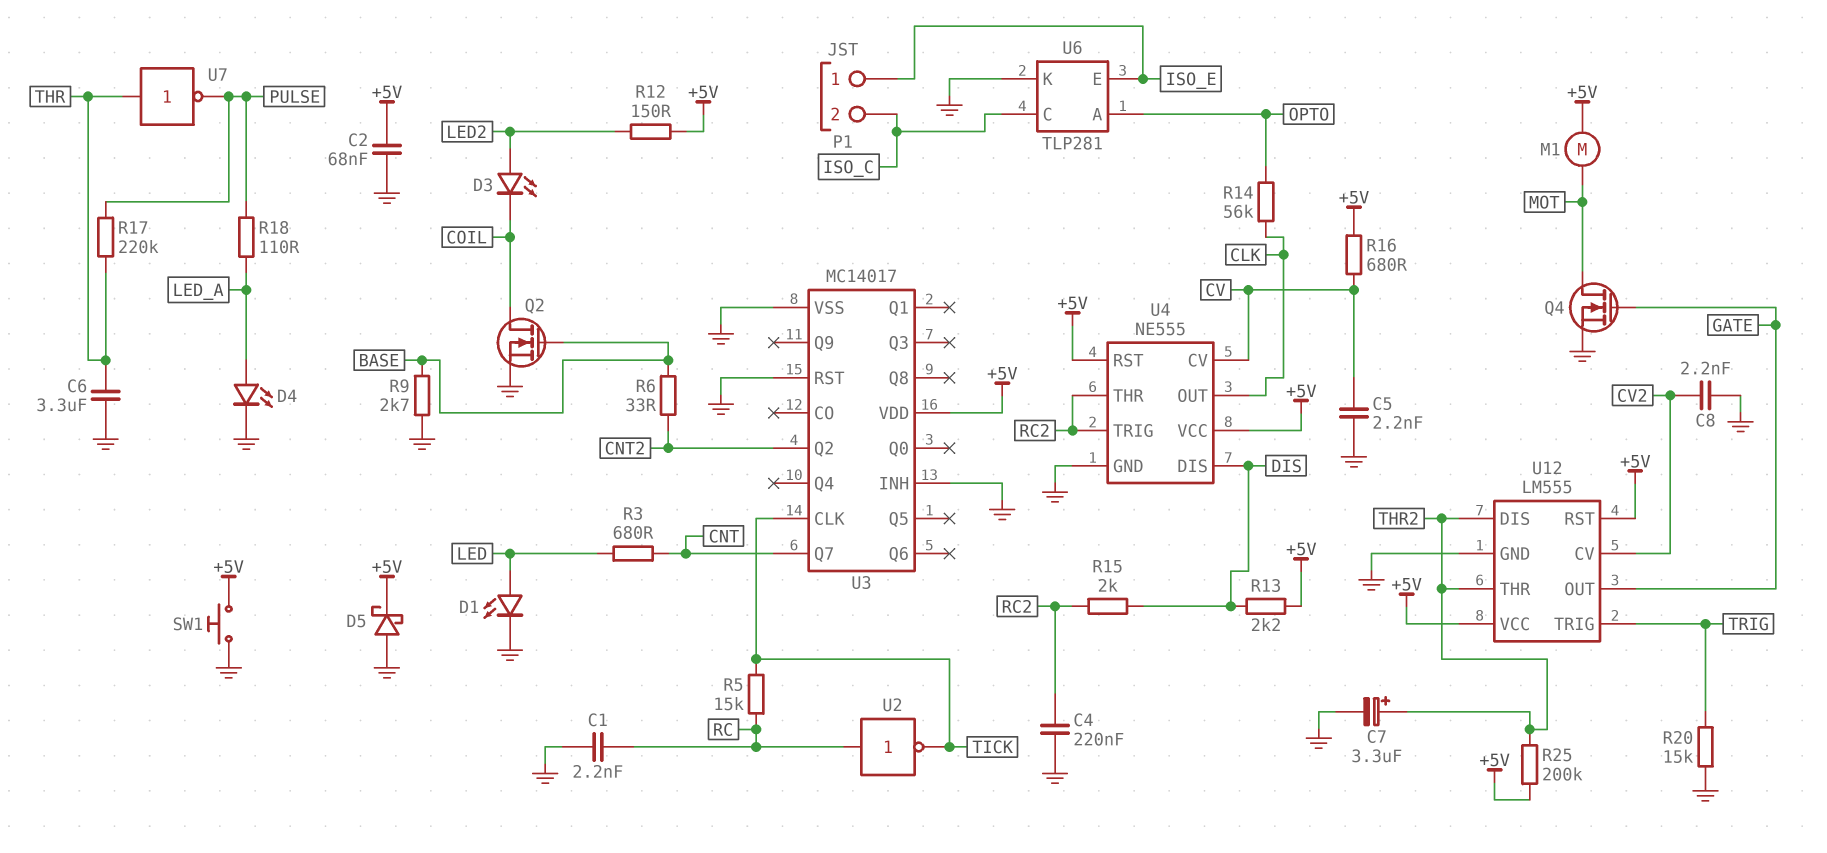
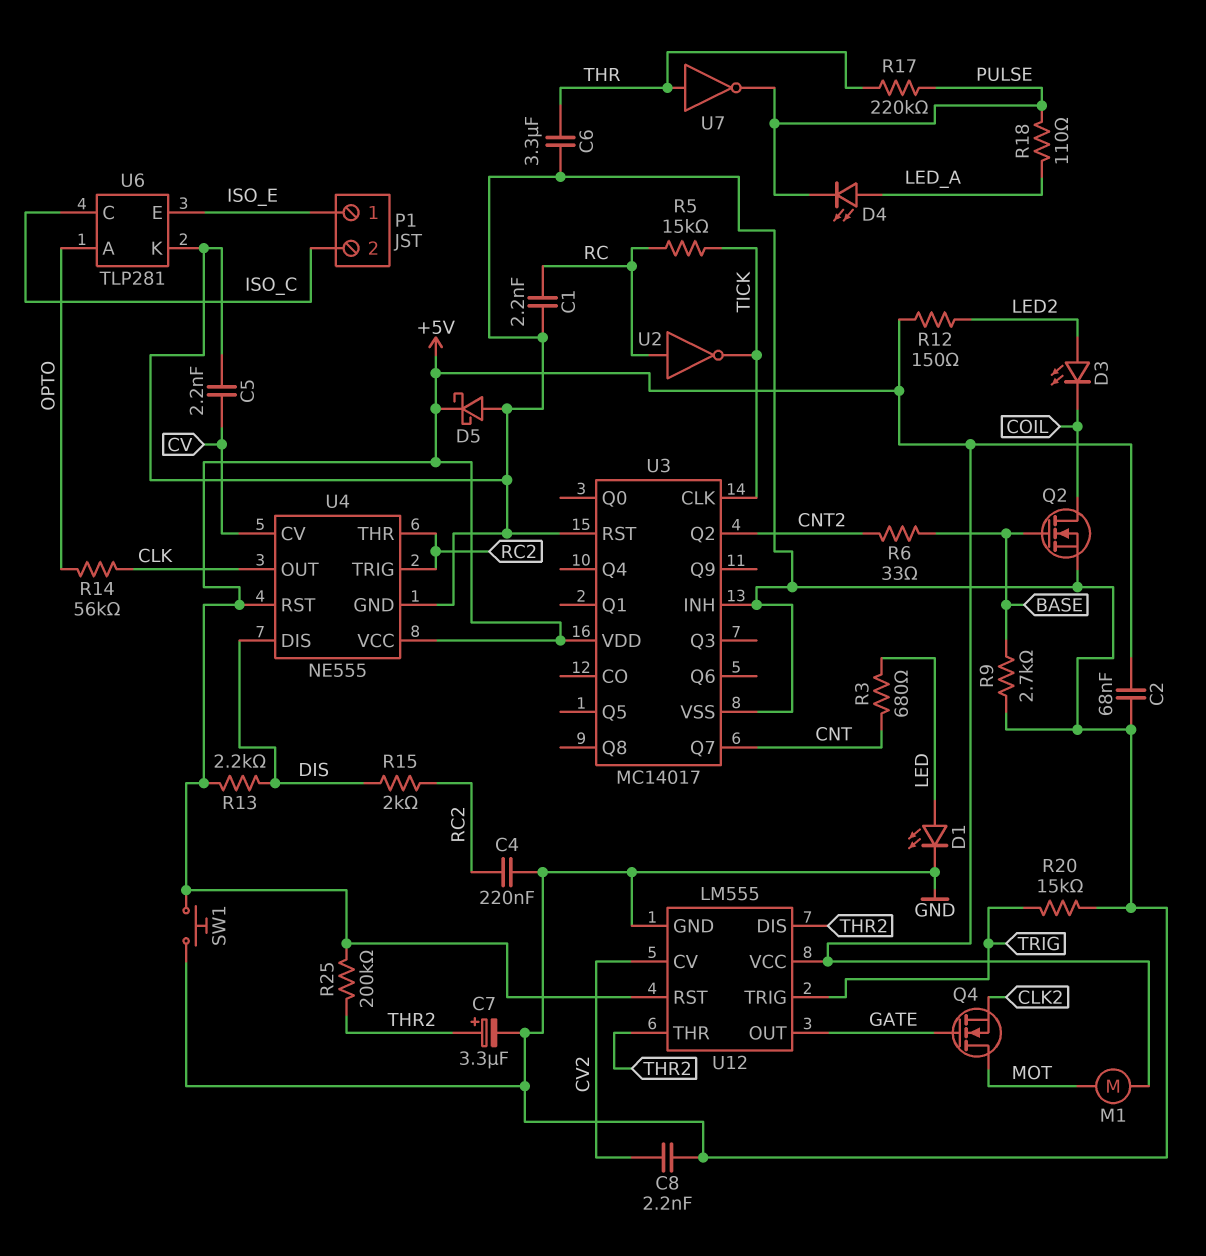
D4: LED (A LED_A, K GND) -> LED (A LED_A, K PULSE)
Q4: NMOS (G GATE, D MOT, S GND) -> NMOS (G GATE, D MOT, S CLK2)
R16: 680 (+5V, CV) -> none

